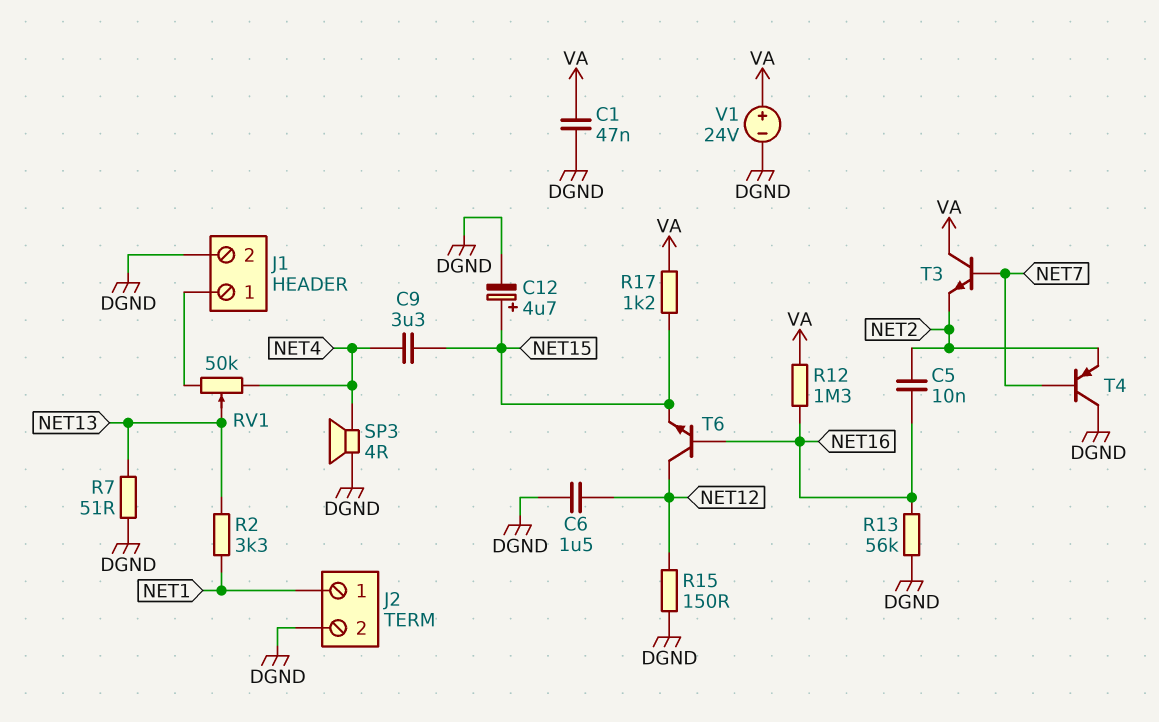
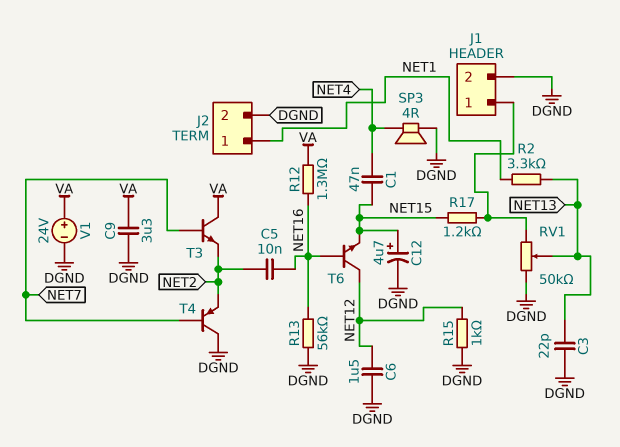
C1: 47nF (DGND, VA) -> 47nF (NET4, NET15)
C3: none -> 22pF (DGND, NET13)
C9: 3.3uF (NET4, NET15) -> 3.3uF (DGND, VA)
R7: 51 (DGND, NET13) -> none
R15: 150 (DGND, NET12) -> 1k (DGND, NET12)
R17: 1.2k (NET15, VA) -> 1.2k (J1/1, NET15)
RV1: 50k (J1/1, NET4, wiper NET13) -> 50k (DGND, J1/1, wiper NET13)

